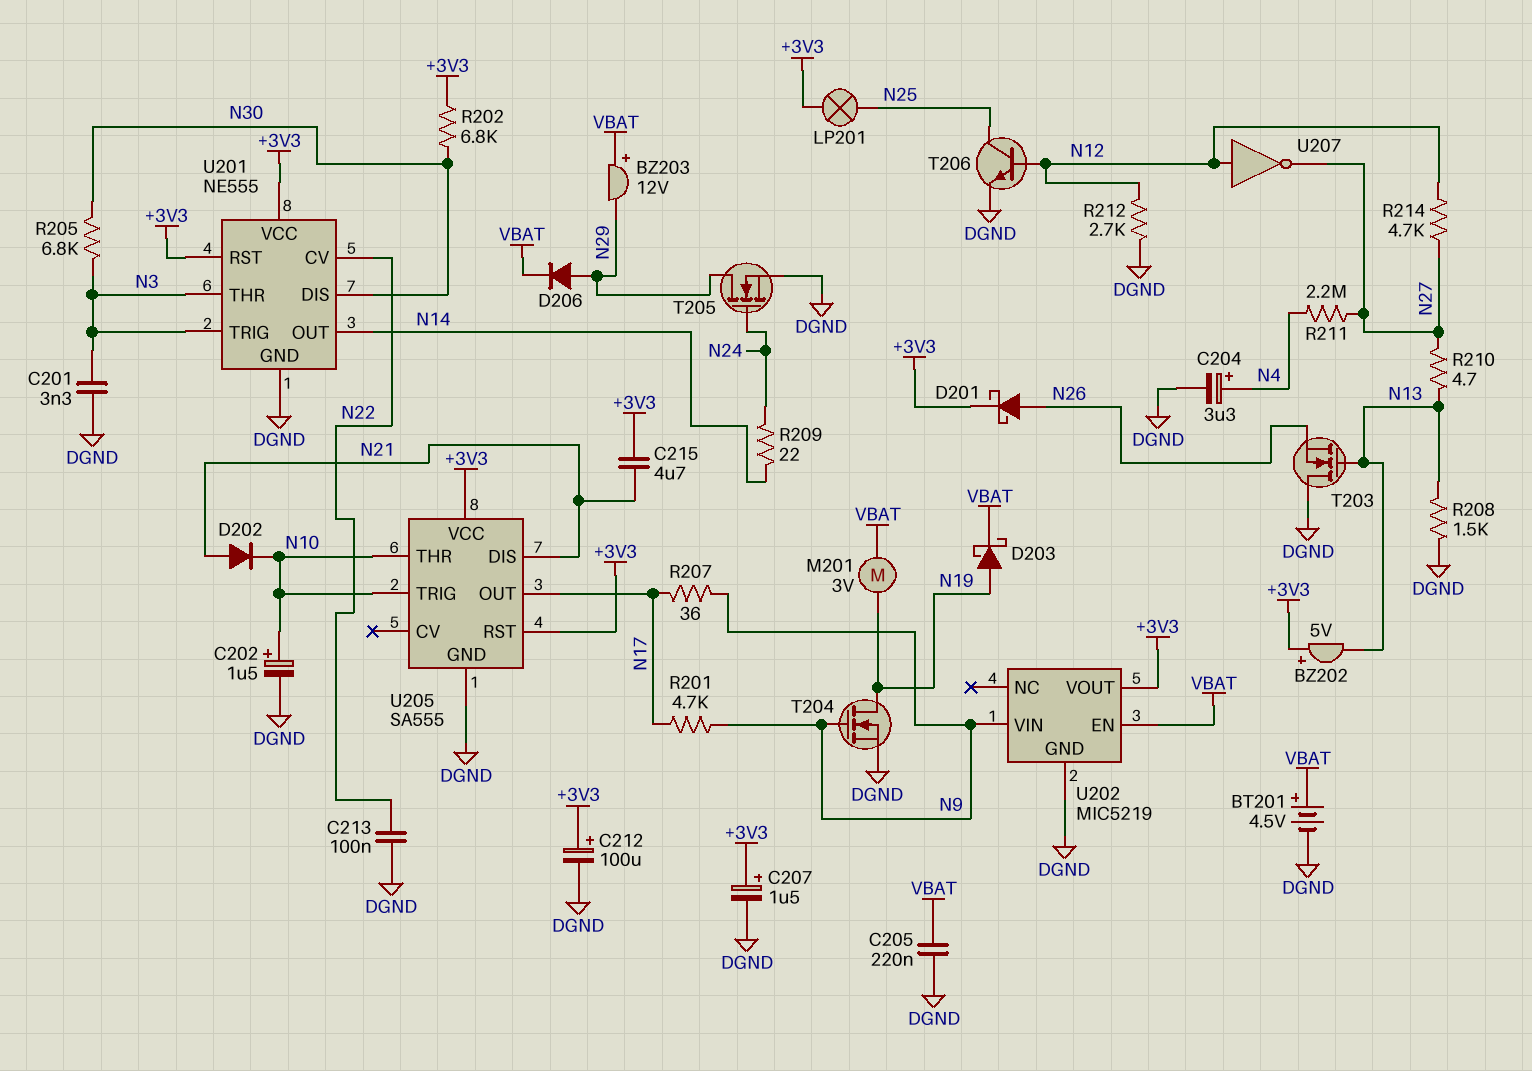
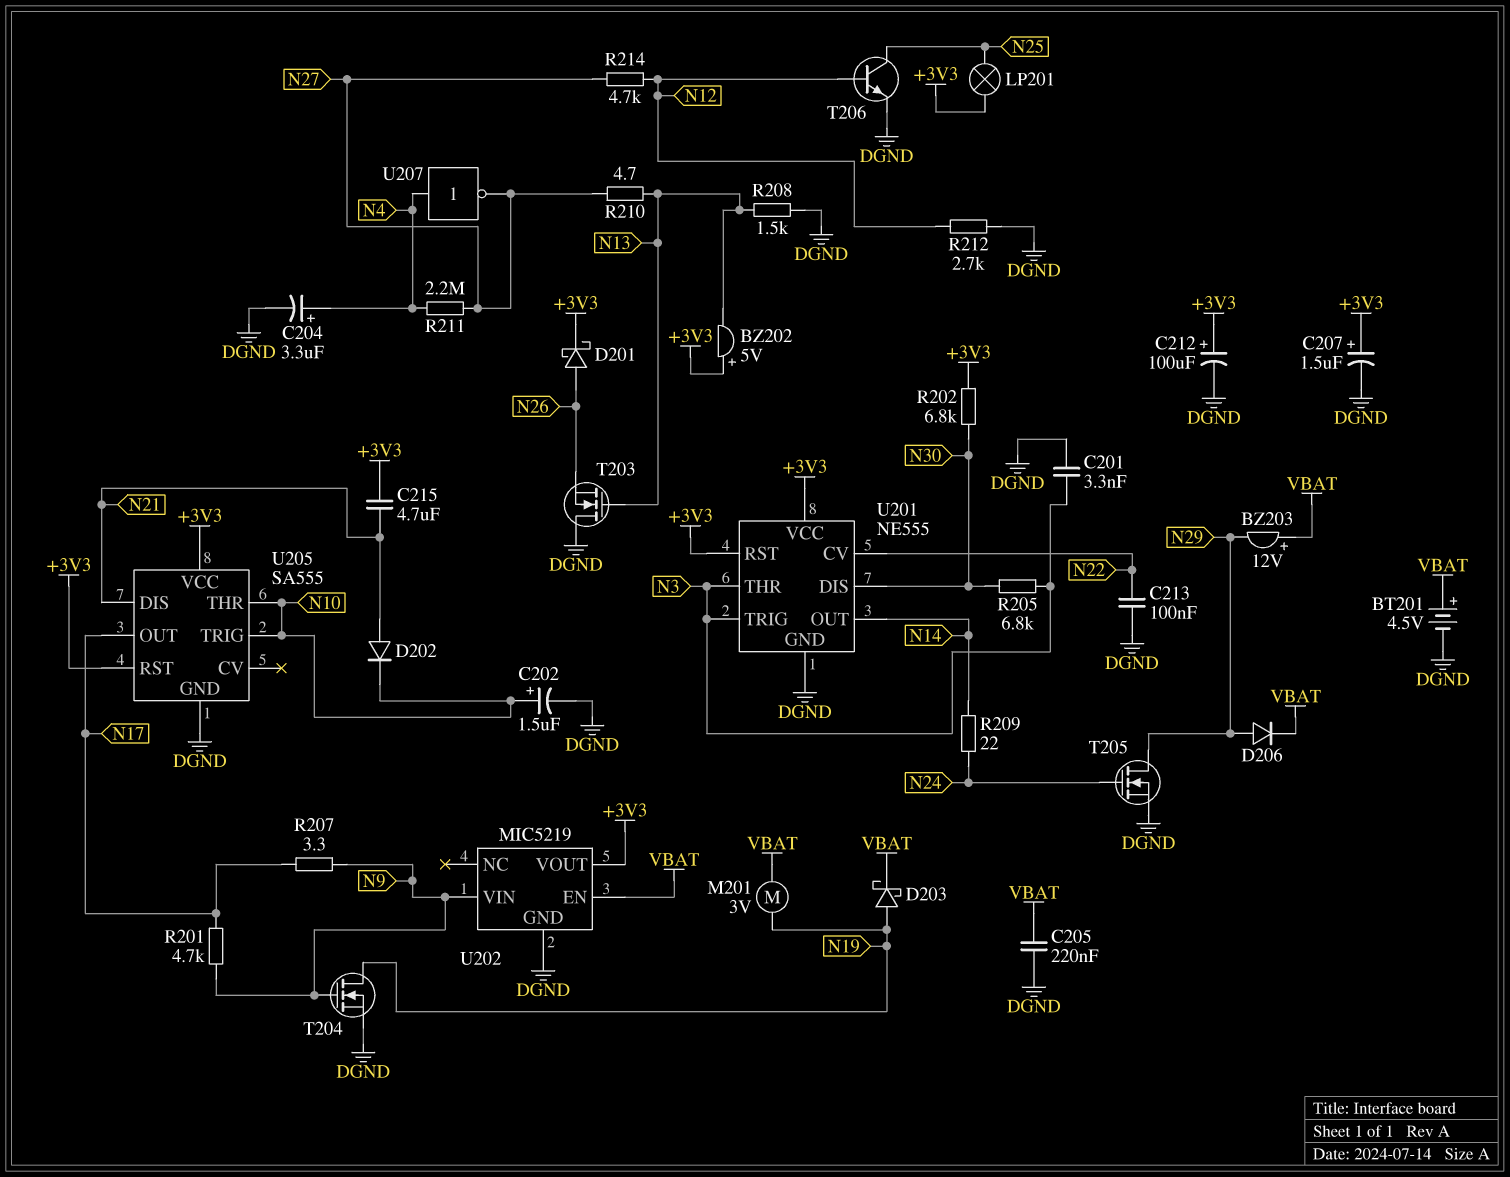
R207: 36 (N9, N17) -> 3.3 (N9, N17)
U207: NOT (in N12, out N27) -> NOT (in N4, out N27)

